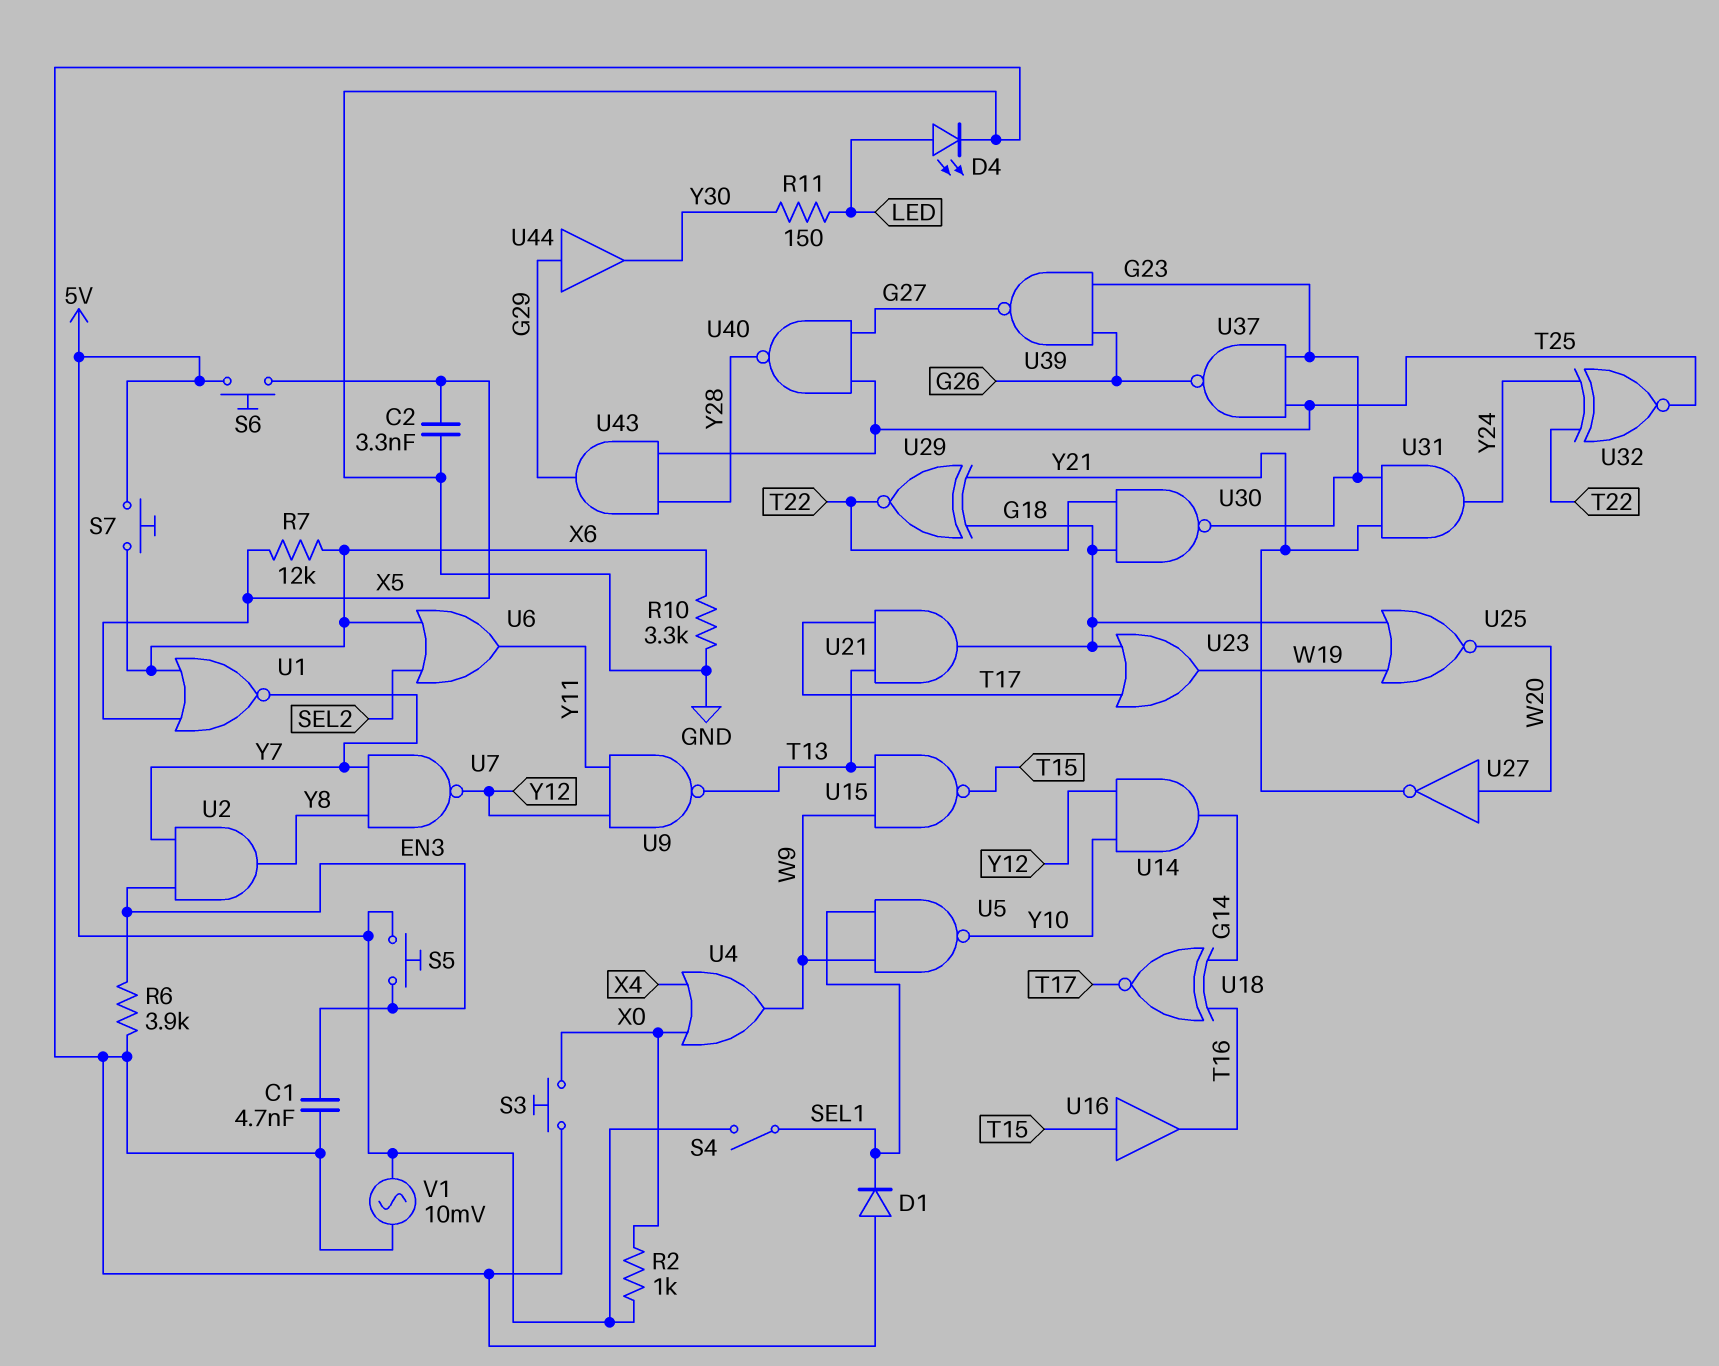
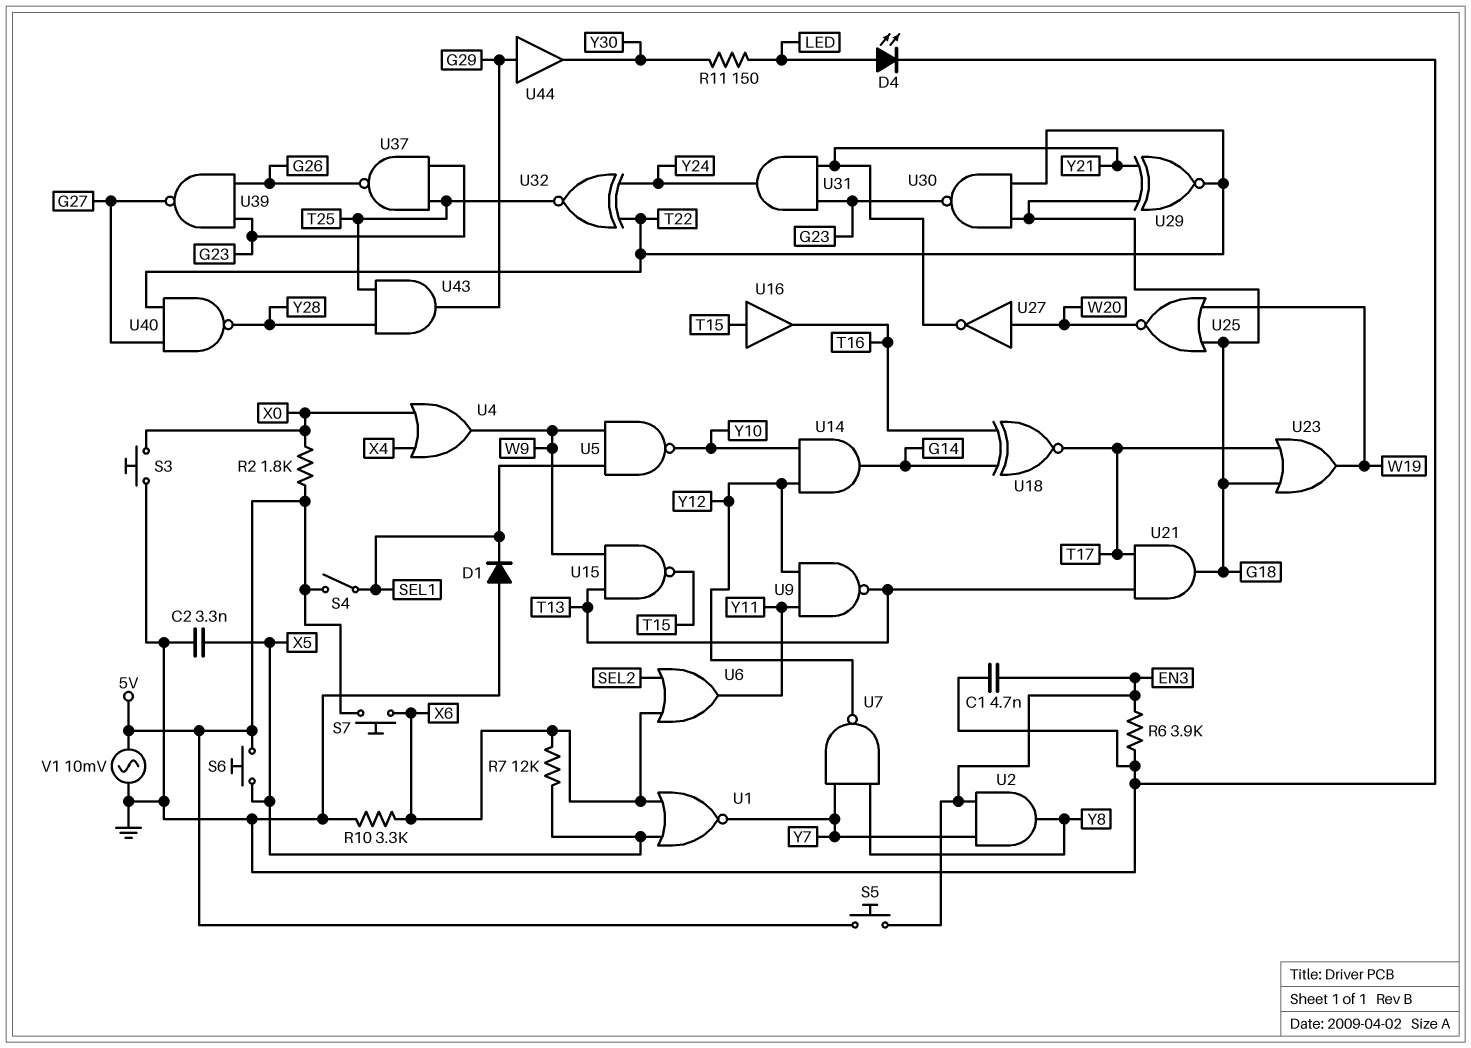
R2: 1k (5V, X0) -> 1.8k (5V, X0)
U40: NAND (in G27, in T25, out Y28) -> NAND (in G27, in T22, out Y28)

